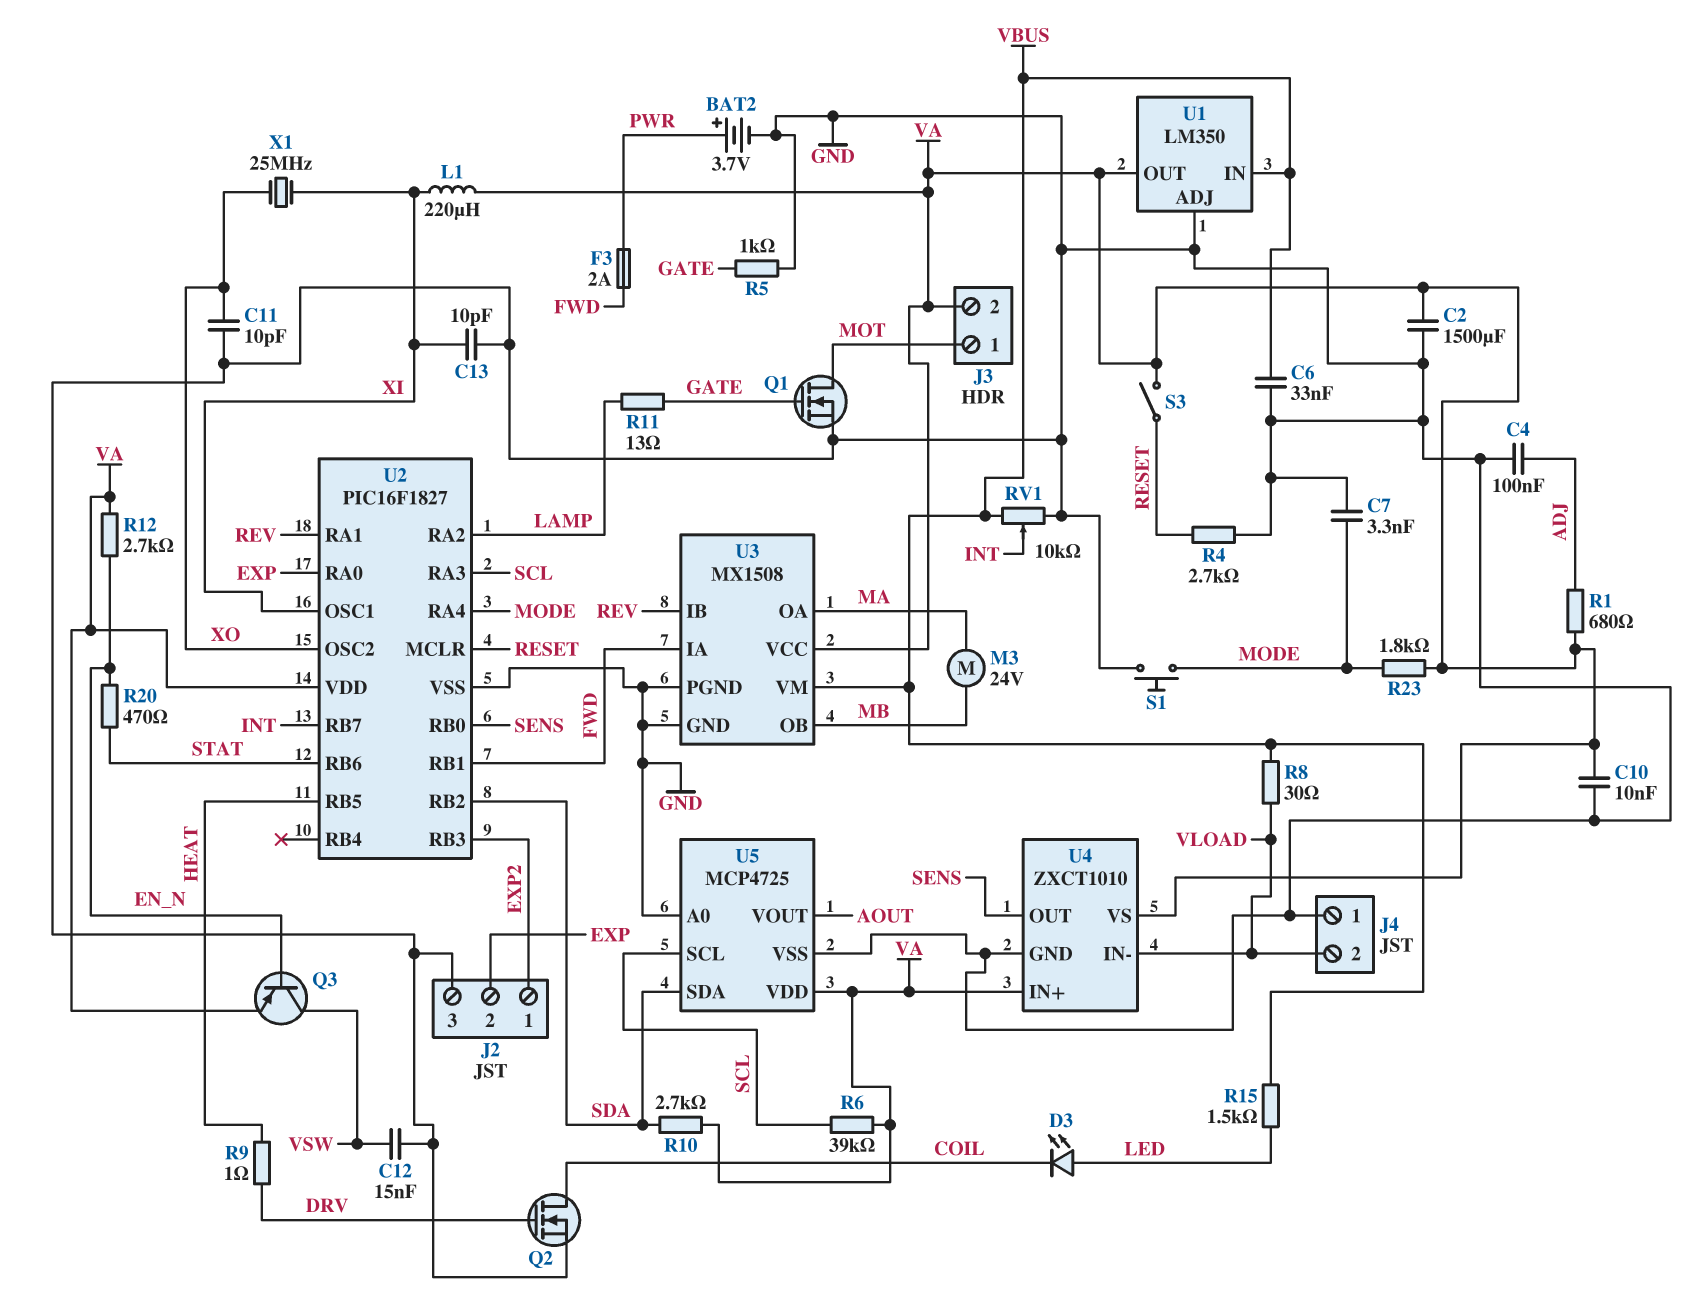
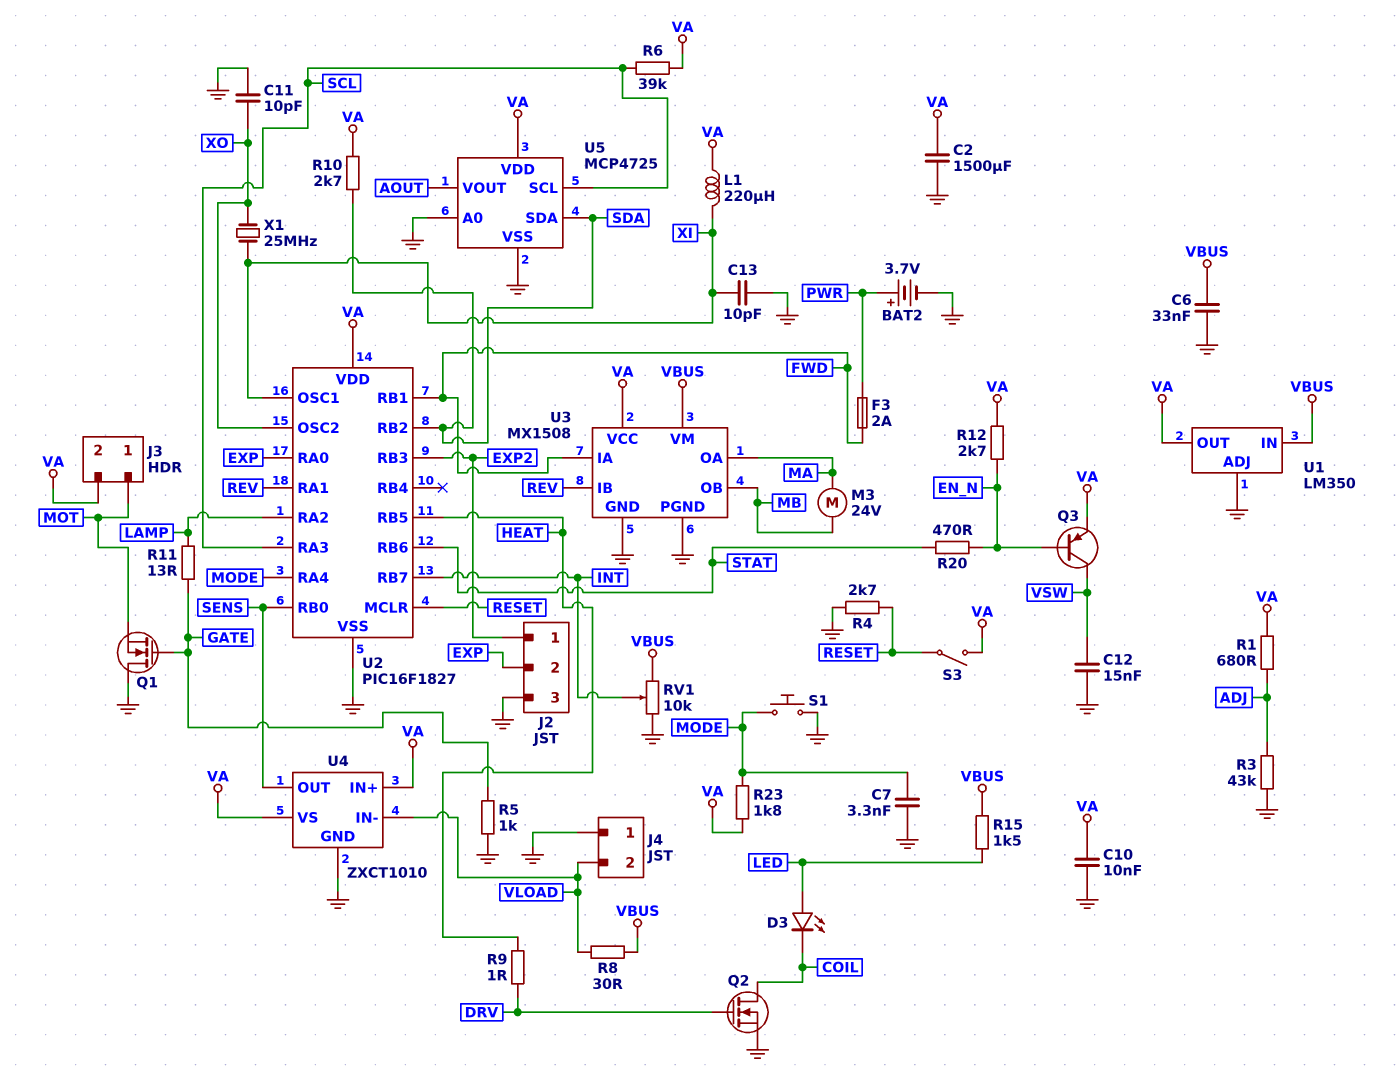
C4: 100nF (ADJ, GND) -> none
Q1: NMOS (G GATE, D MOT, S GND) -> NMOS (G GATE, D GND, S MOT)
R3: none -> 43k (ADJ, GND)

